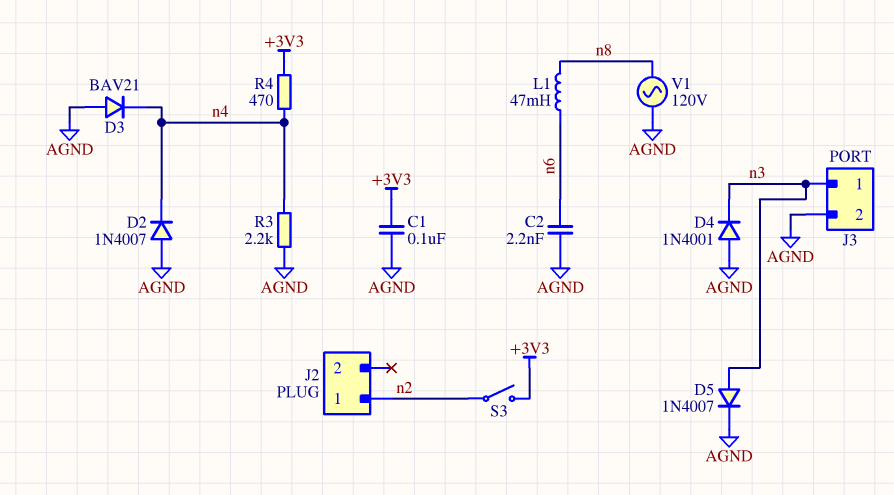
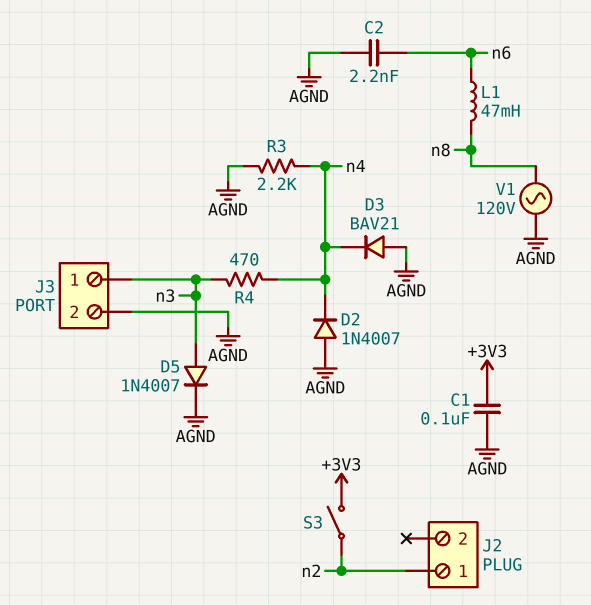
D4: diode 1N4001 (A AGND, K n3) -> none
R4: 470 (+3V3, n4) -> 470 (n3, n4)

